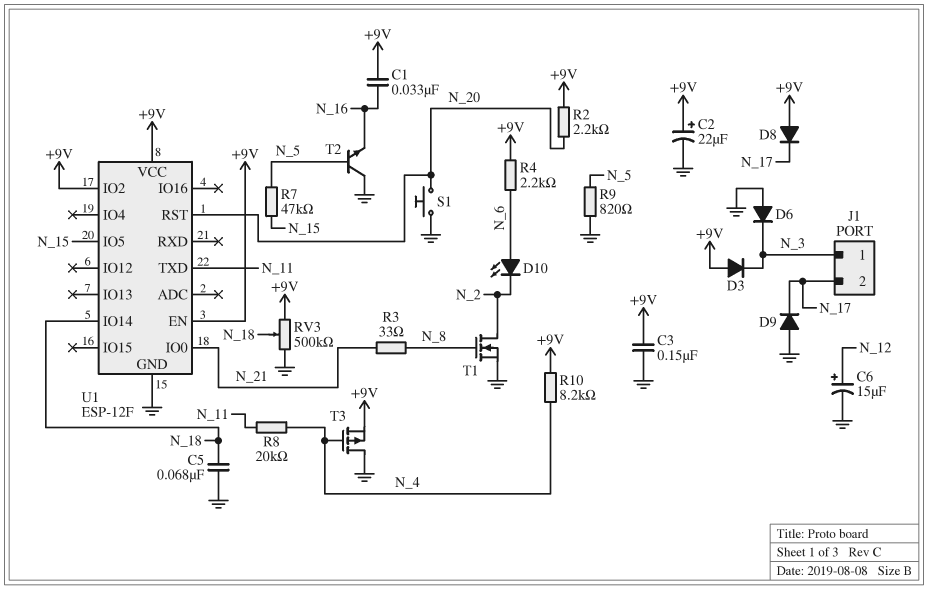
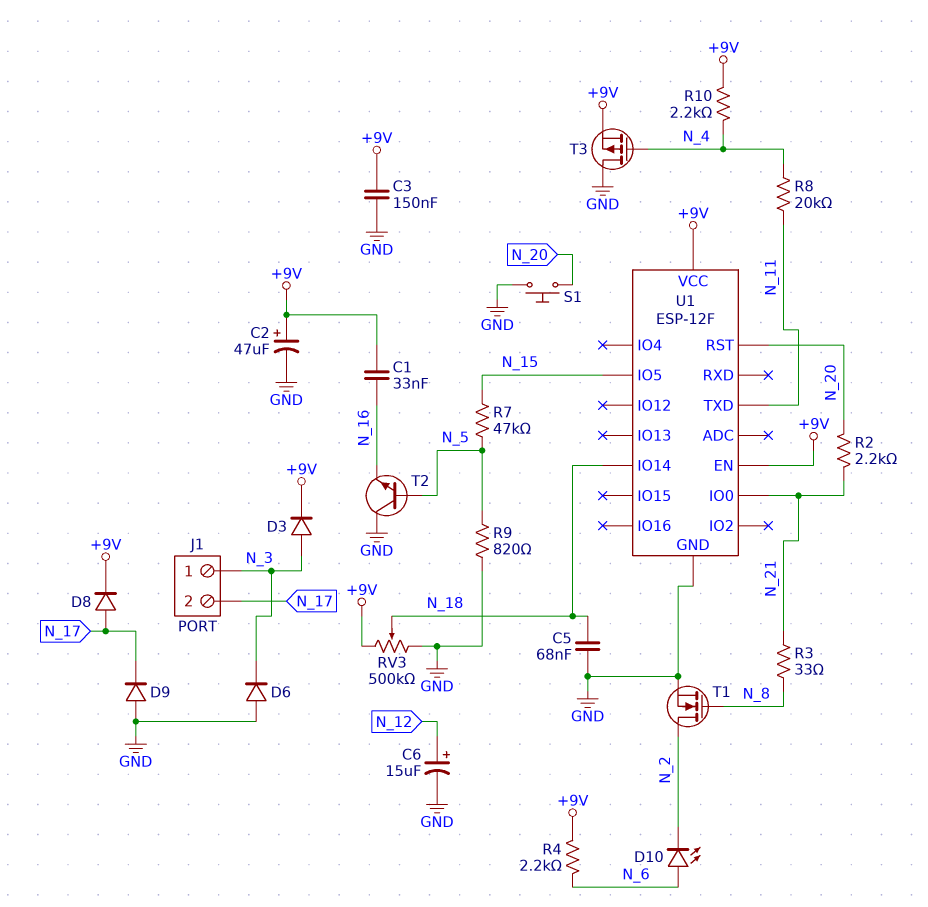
C2: 22uF (plus +9V, minus GND) -> 47uF (plus +9V, minus GND)
D3: diode (A +9V, K N_3) -> diode (A N_3, K +9V)
D8: diode (A +9V, K N_17) -> diode (A N_17, K +9V)
R2: 2.2k (+9V, N_20) -> 2.2k (N_20, N_21)
R10: 8.2k (+9V, N_4) -> 2.2k (+9V, N_4)
U1 pin IO2: +9V -> none

